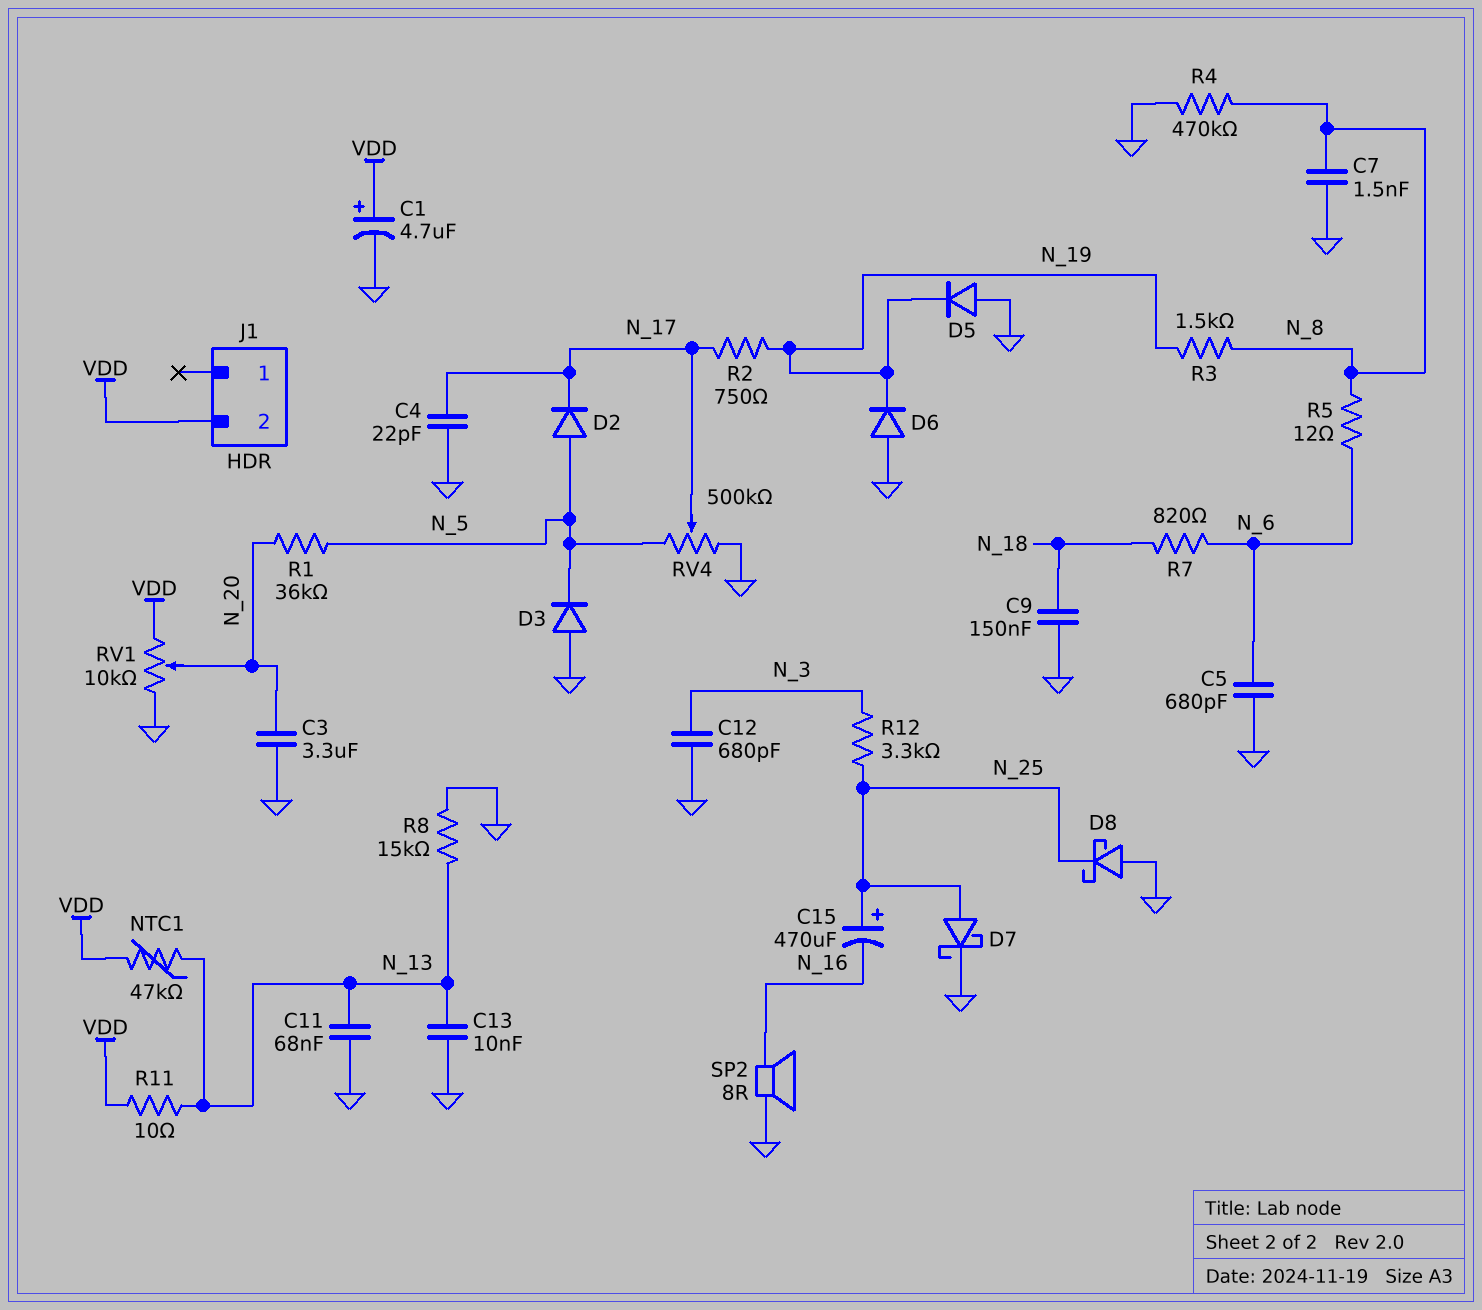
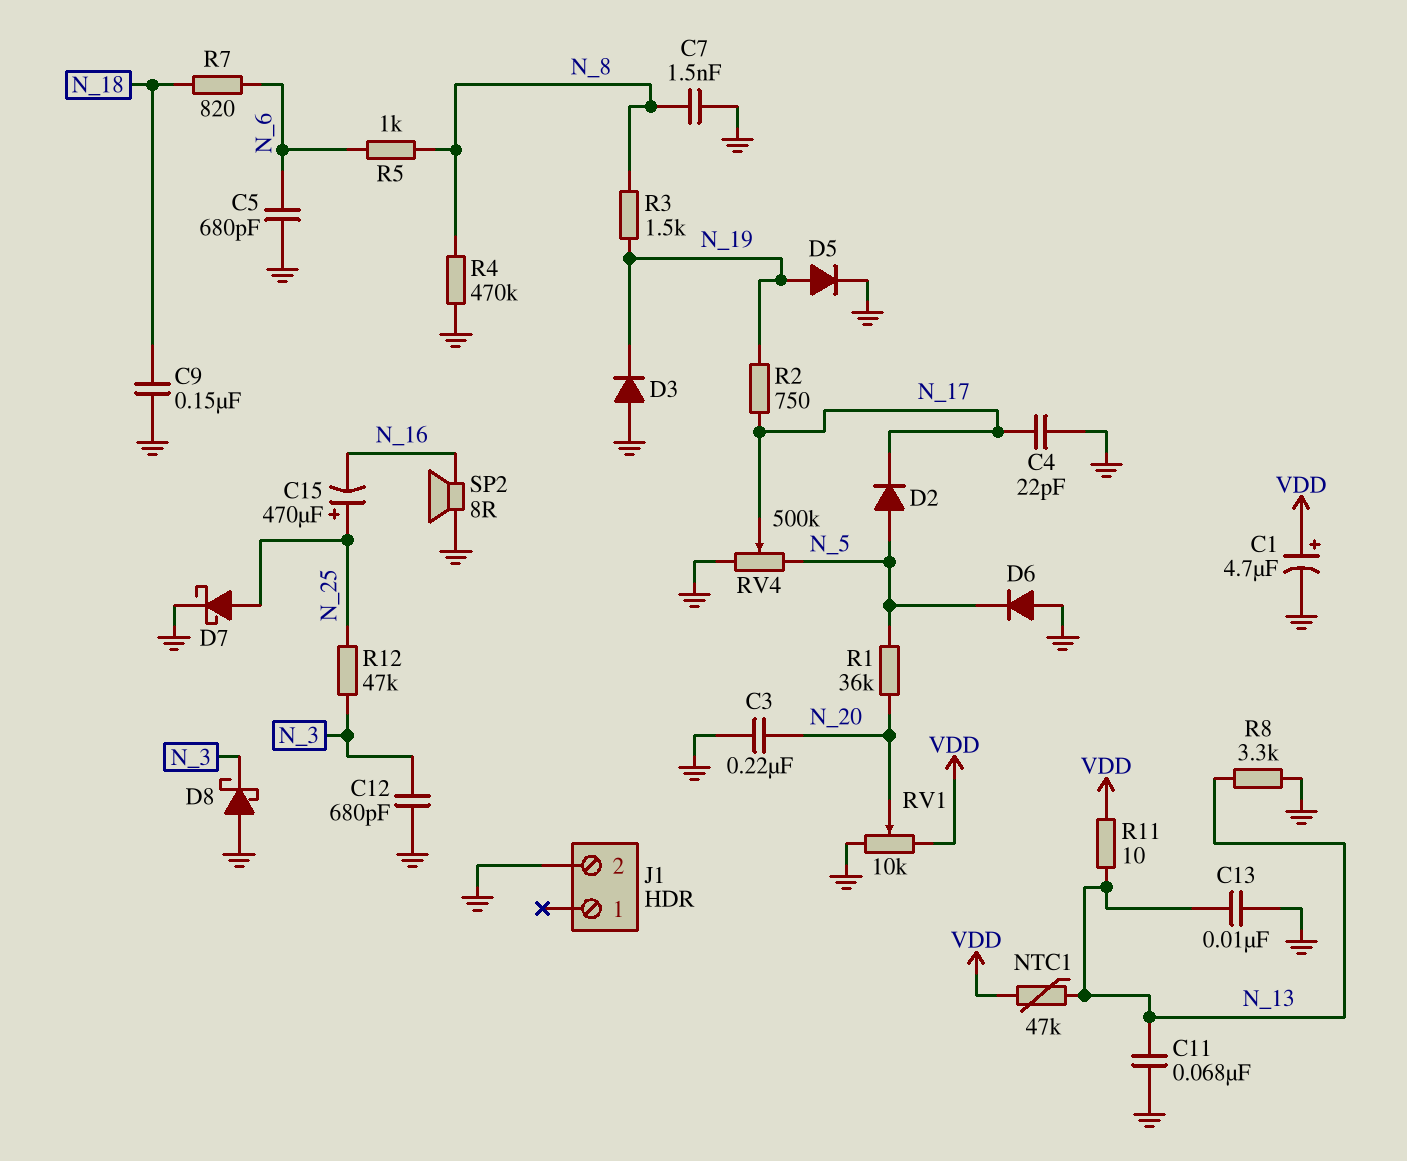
C3: 3.3uF (GND, N_20) -> 220nF (GND, N_20)
D3: diode (A GND, K N_5) -> diode (A GND, K N_19)
D5: diode (A GND, K N_19) -> diode (A N_19, K GND)
D6: diode (A GND, K N_19) -> diode (A GND, K N_5)
D8: schottky (A GND, K N_25) -> schottky (A GND, K N_3)
J1 pin 2: VDD -> GND
R5: 12 (N_6, N_8) -> 1k (N_6, N_8)
R8: 15k (GND, N_13) -> 3.3k (GND, N_13)
R12: 3.3k (N_3, N_25) -> 47k (N_3, N_25)

